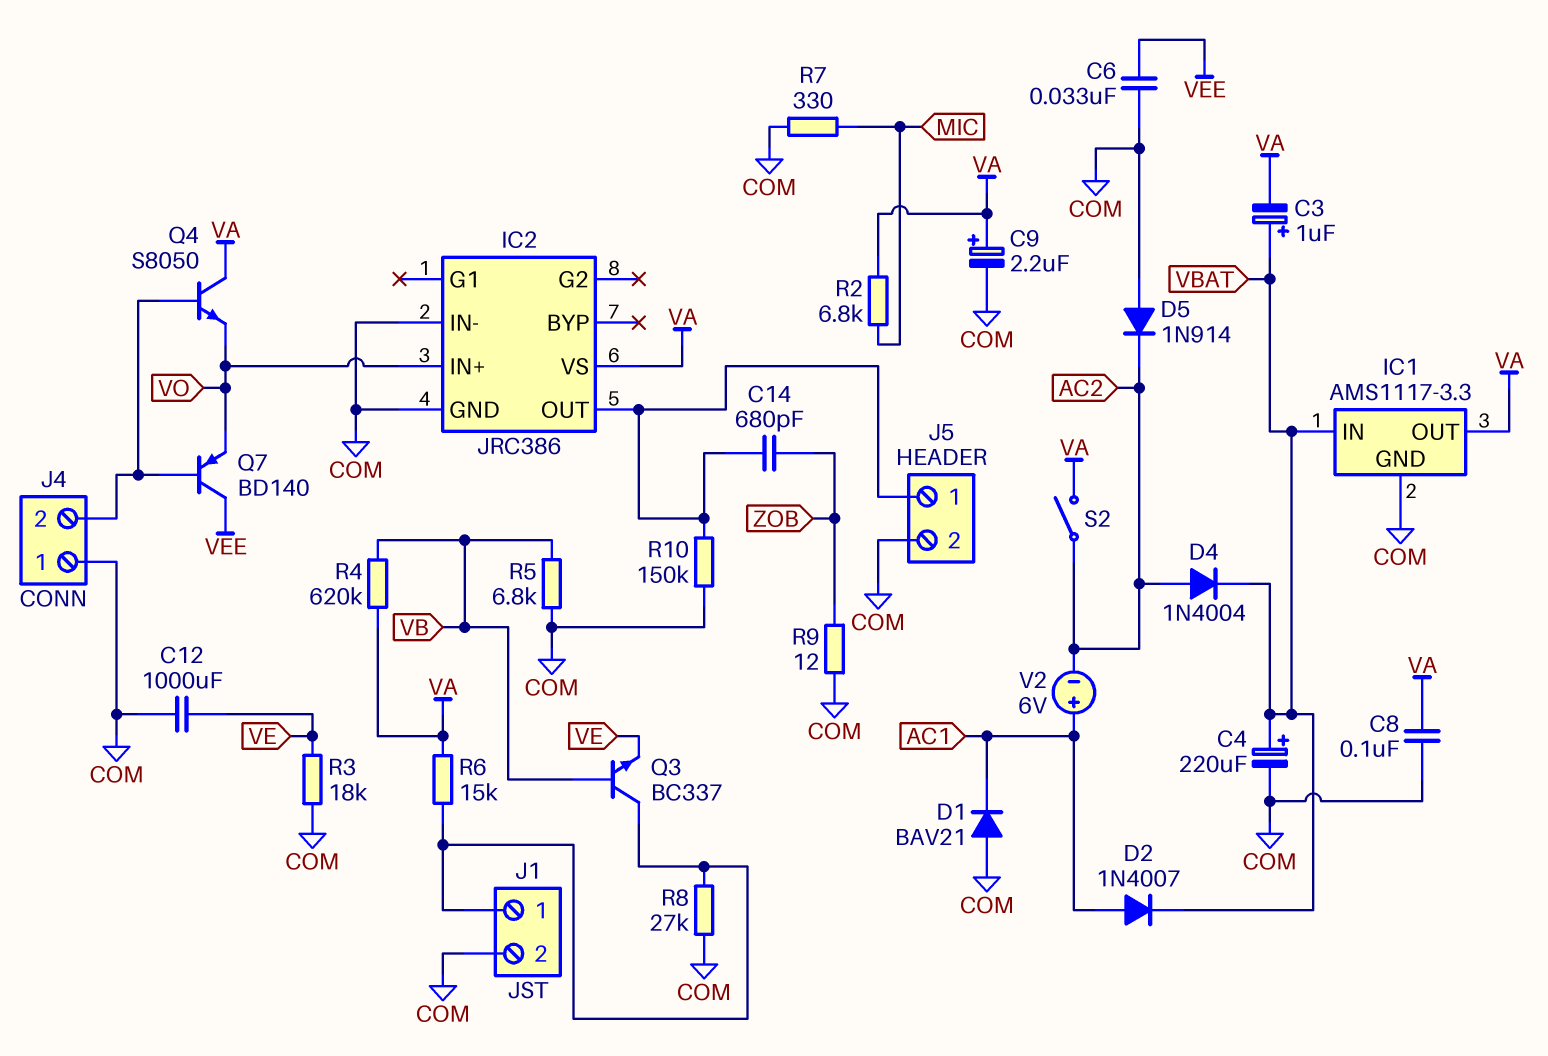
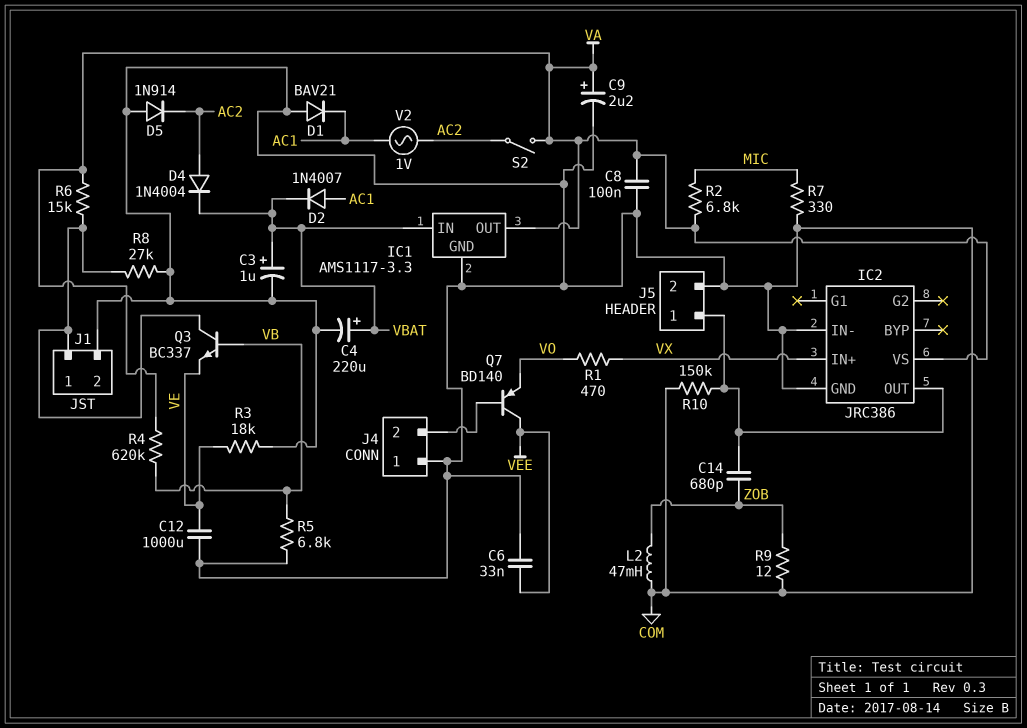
C3: 1uF (plus VBAT, minus VA) -> 1uF (plus VBAT, minus COM)
IC2 pin IN+: VO -> VX
L2: none -> 47mH (COM, ZOB)
Q4: NPN S8050 (B J4/2, C VA, E VO) -> none
R1: none -> 470 (VO, VX)
V2: 6V (plus AC1, minus AC2) -> AC 1V (AC1, AC2)

